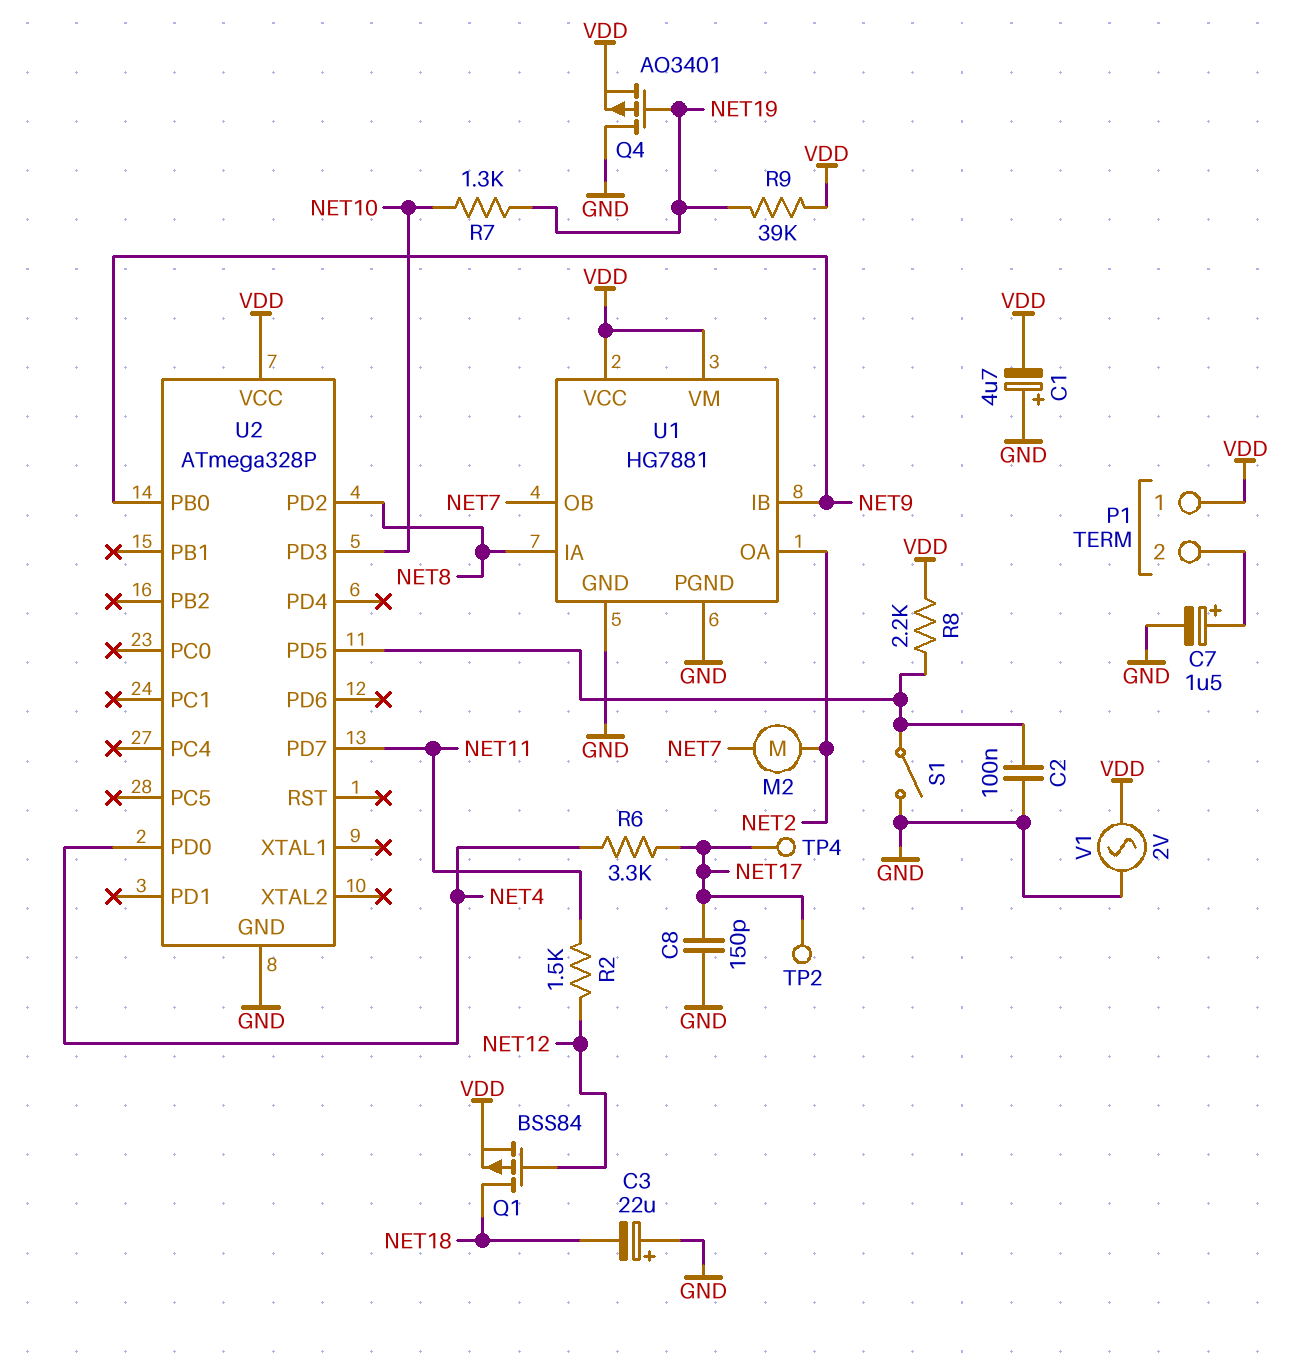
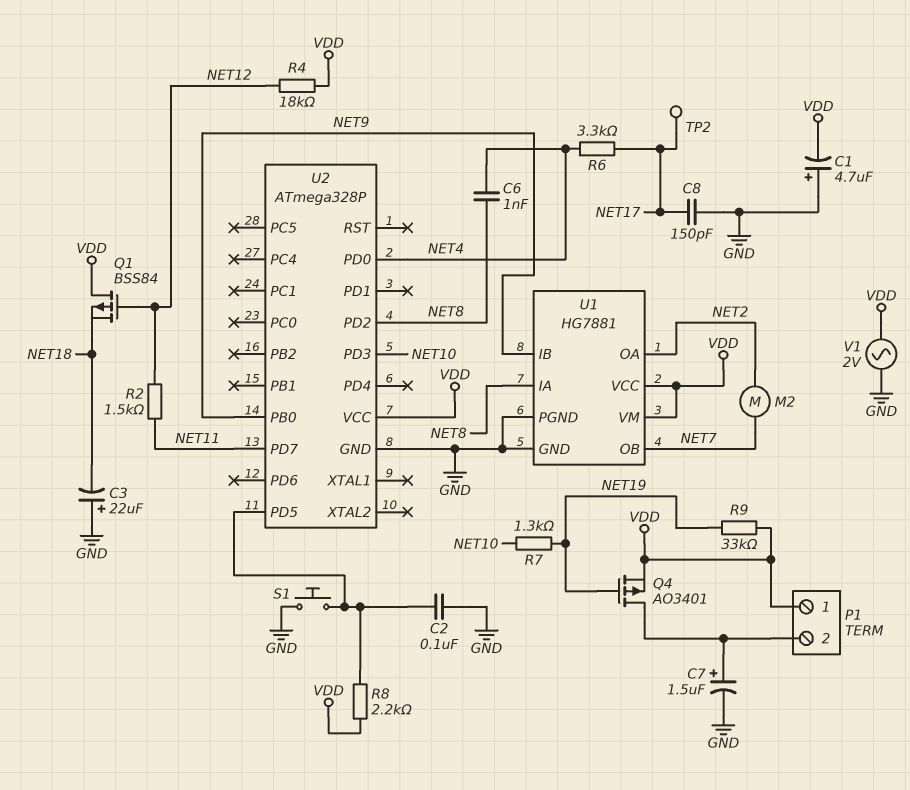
C6: none -> 1nF (NET4, NET8)
Q1: PMOS BSS84 (G NET12, D NET18, S VDD) -> PMOS BSS84 (G NET12, D VDD, S NET18)
Q4: PMOS AO3401 (G NET19, D GND, S VDD) -> PMOS AO3401 (G NET19, D P1/2, S VDD)
R4: none -> 18k (NET12, VDD)
R9: 39k (NET19, VDD) -> 33k (NET19, VDD)
S1: switch (GND, U2/PD5) -> button (GND, U2/PD5)
TP4: test point (NET17) -> none

